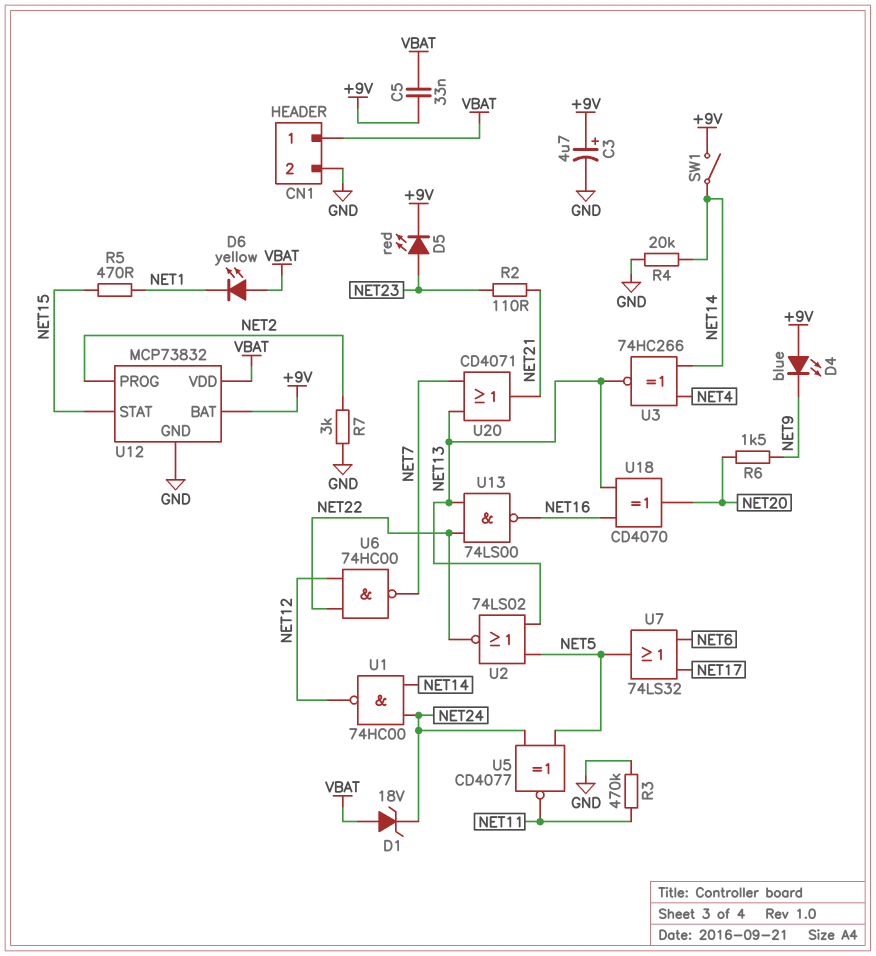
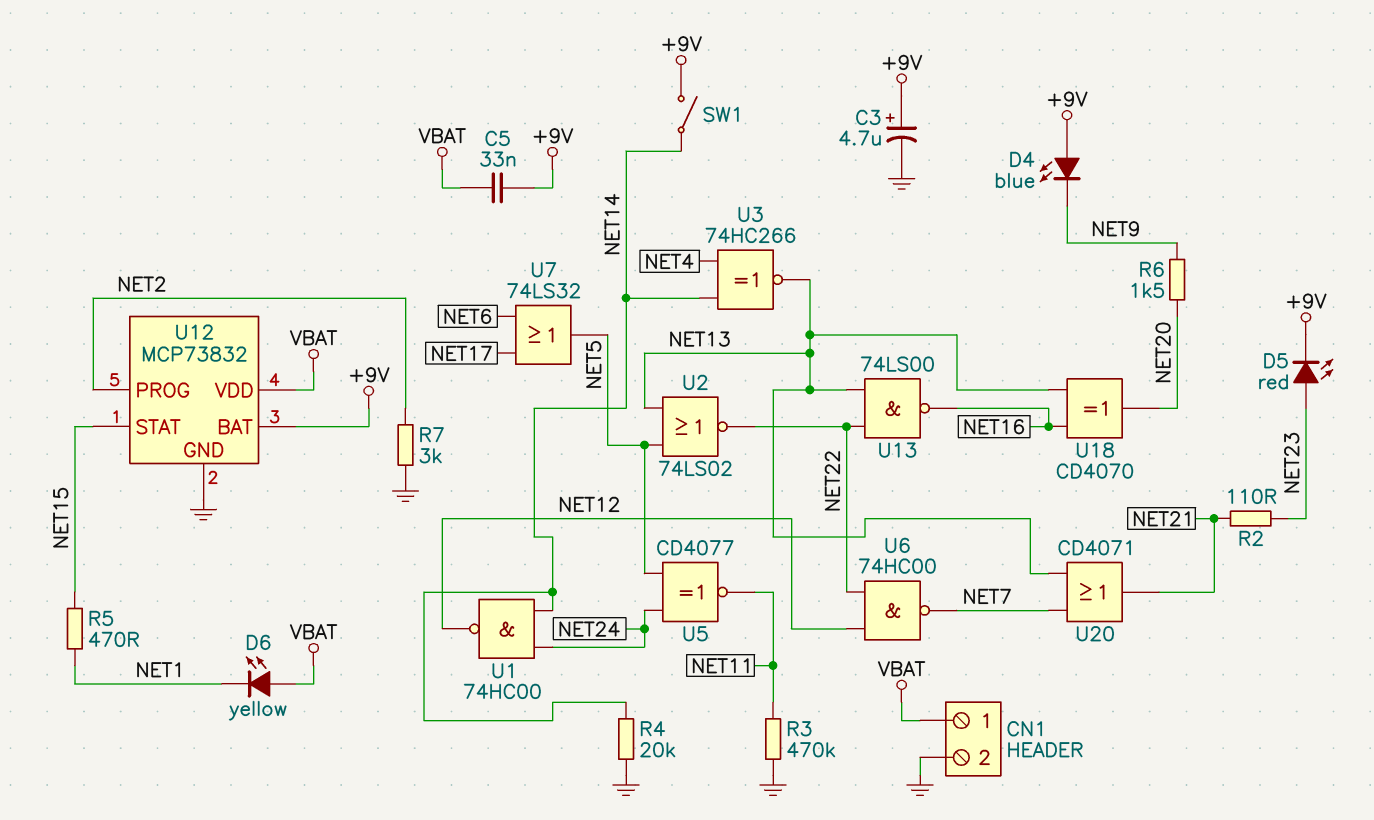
D1: zener 18V (A VBAT, K NET24) -> none

